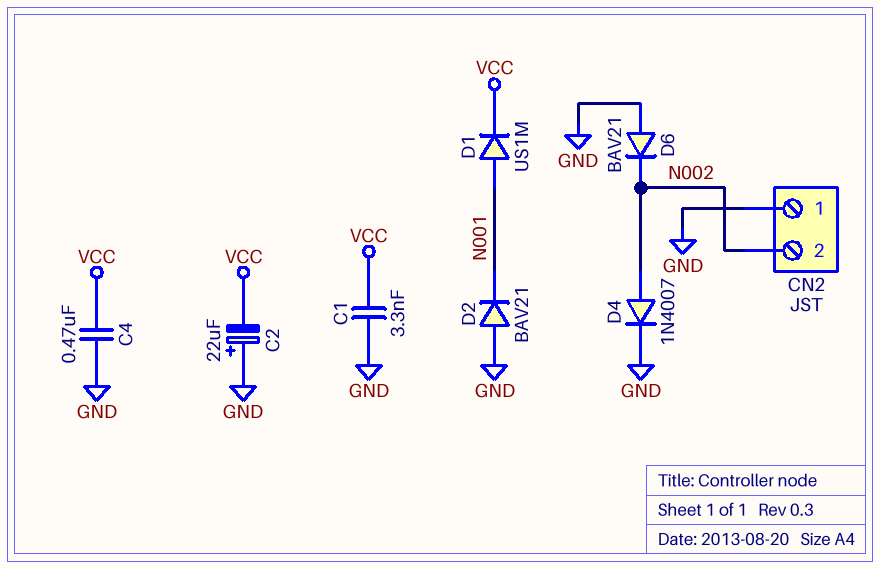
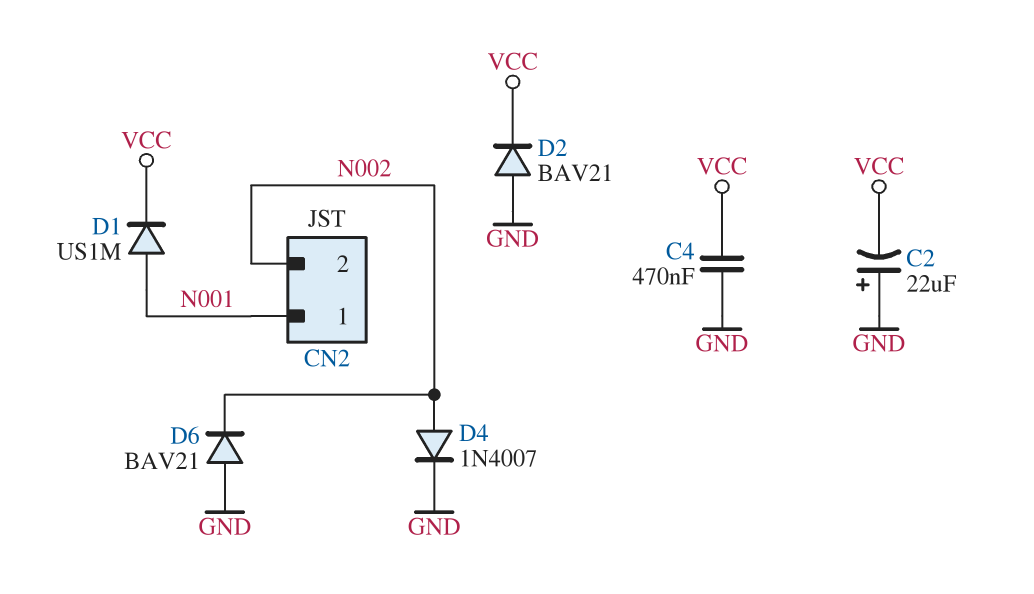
C1: 3.3nF (GND, VCC) -> none
CN2 pin 1: GND -> N001
D2: diode BAV21 (A GND, K N001) -> diode BAV21 (A GND, K VCC)

